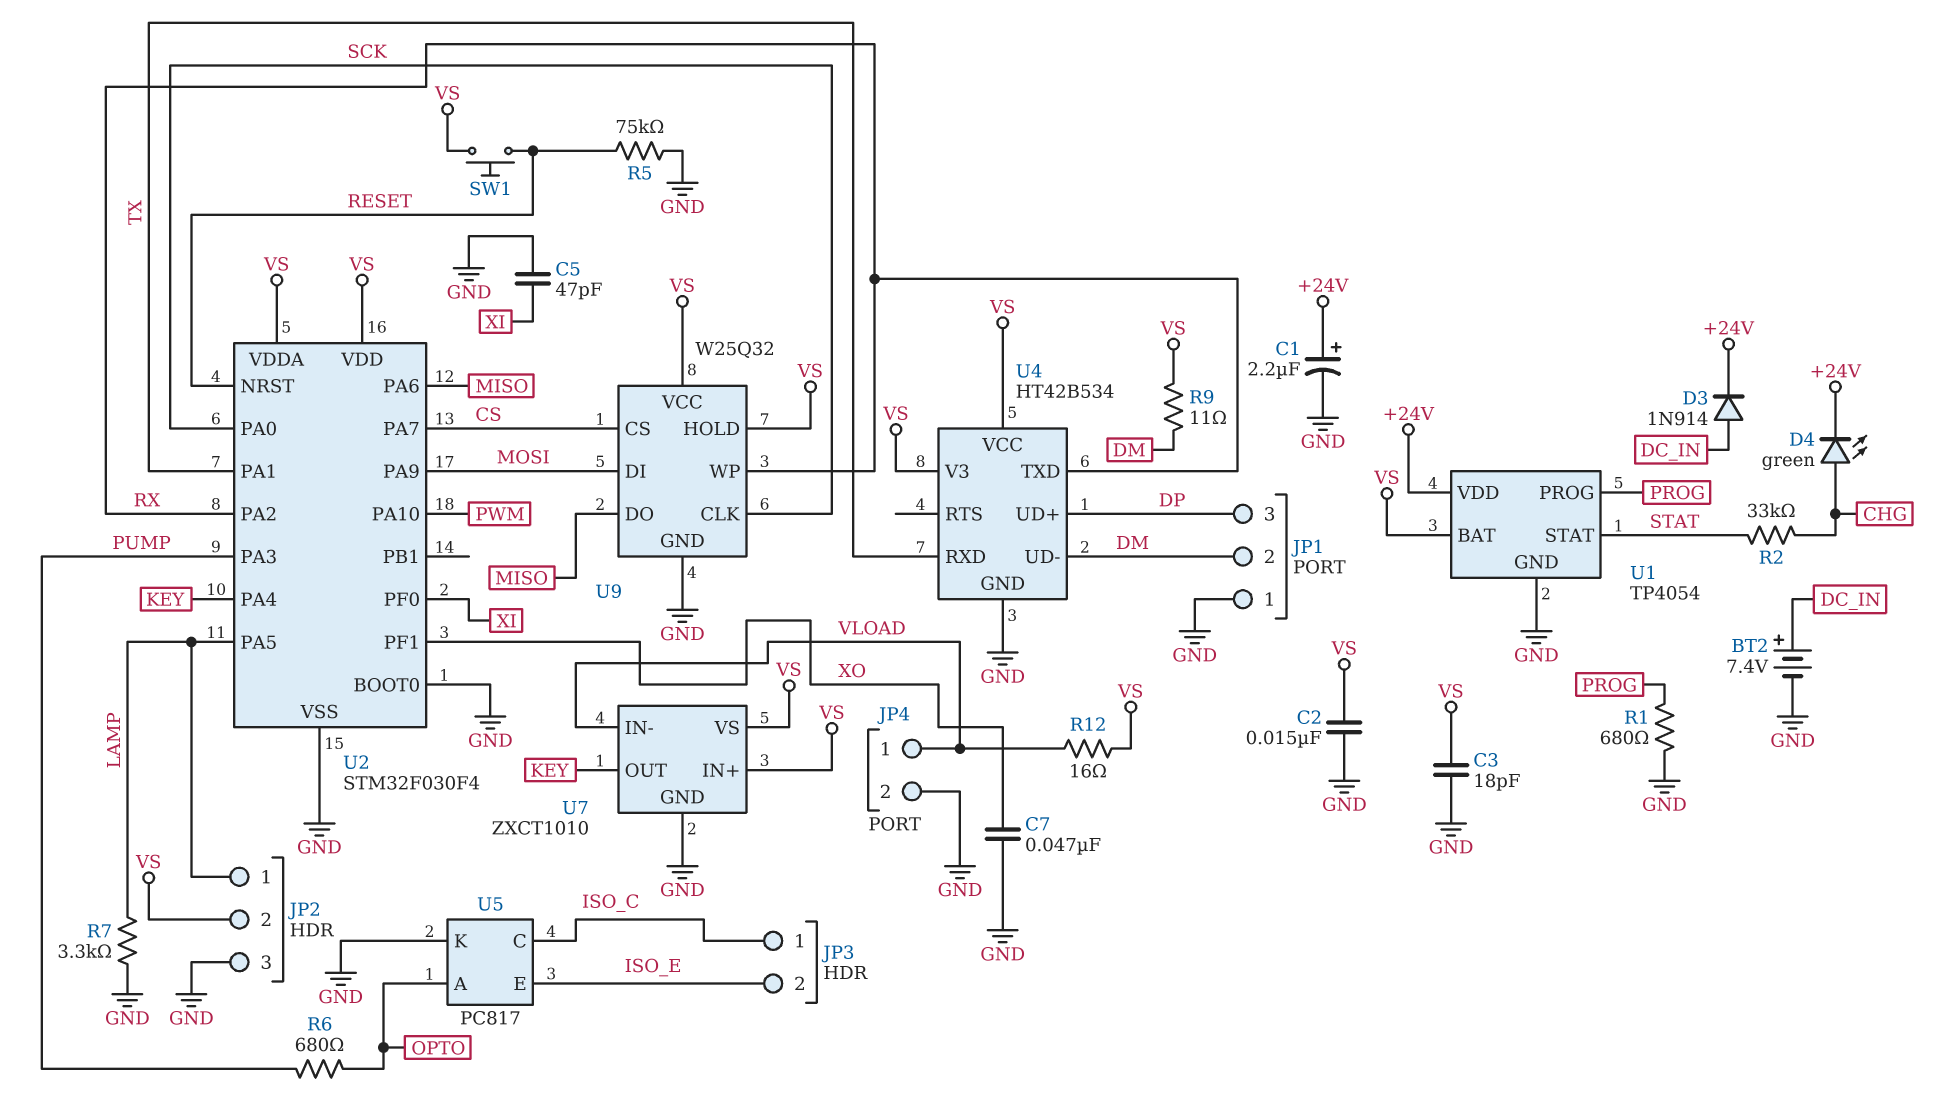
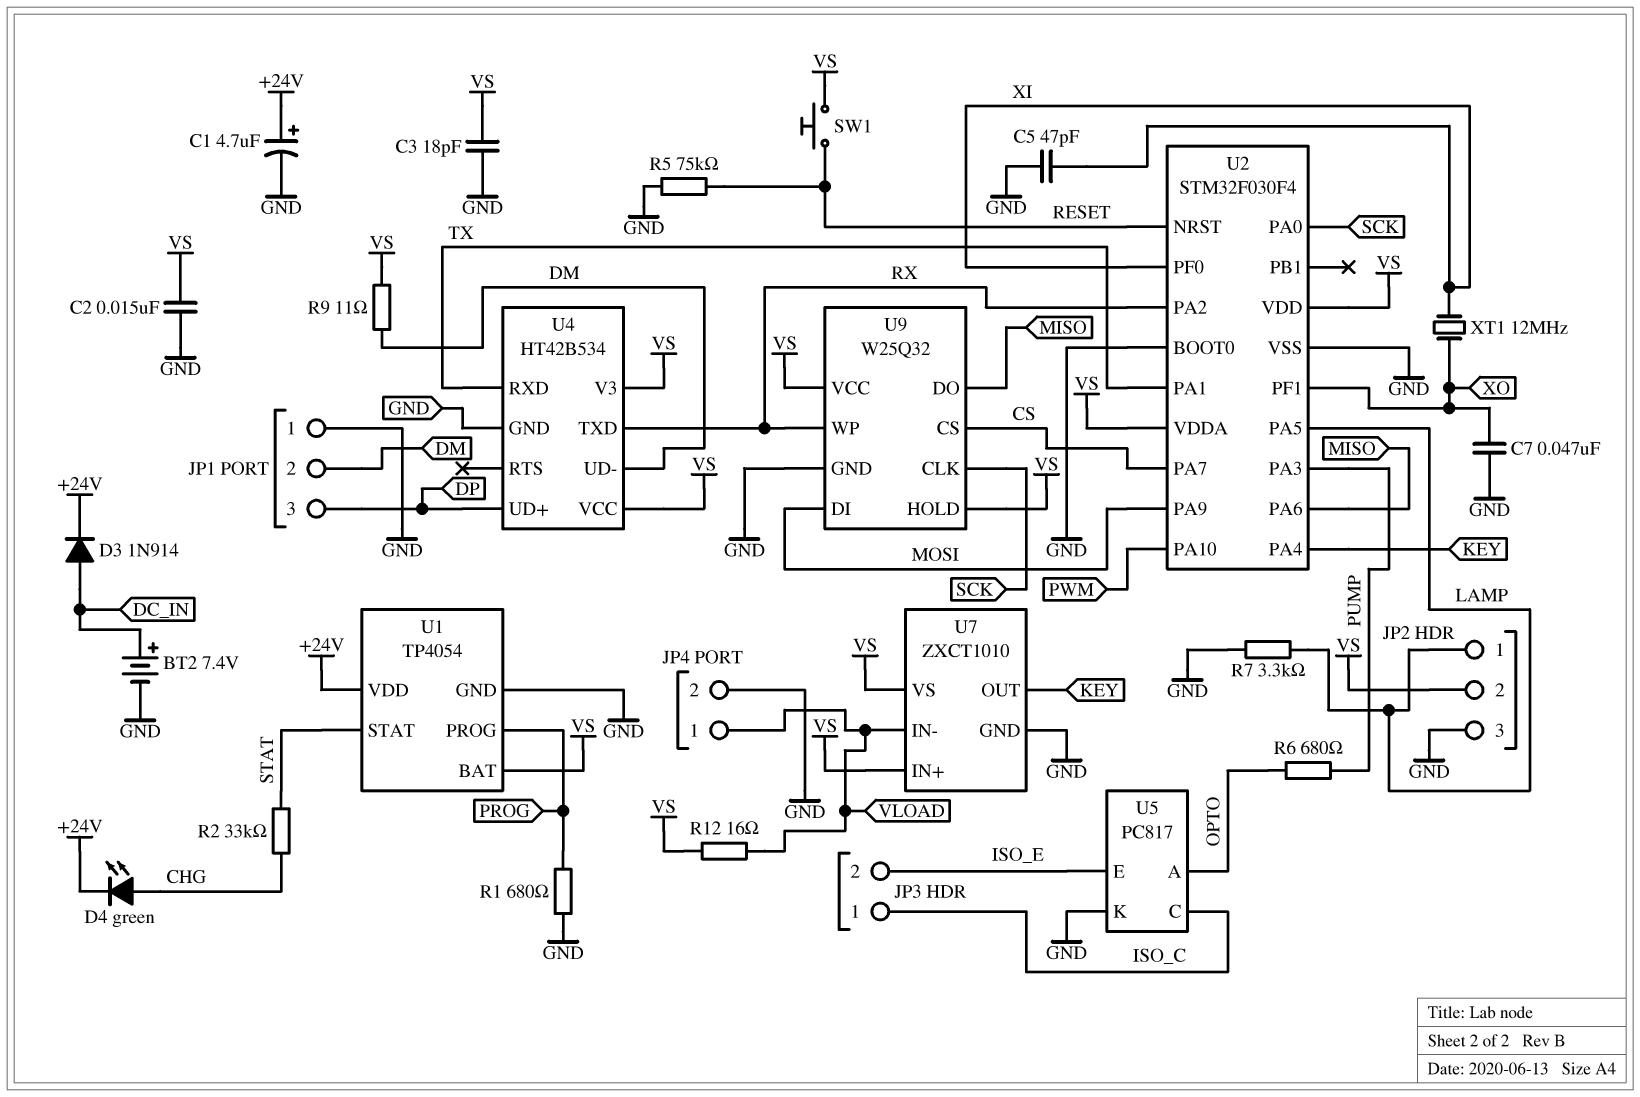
C1: 2.2uF (plus +24V, minus GND) -> 4.7uF (plus +24V, minus GND)
XT1: none -> 12MHz (XI, XO)

